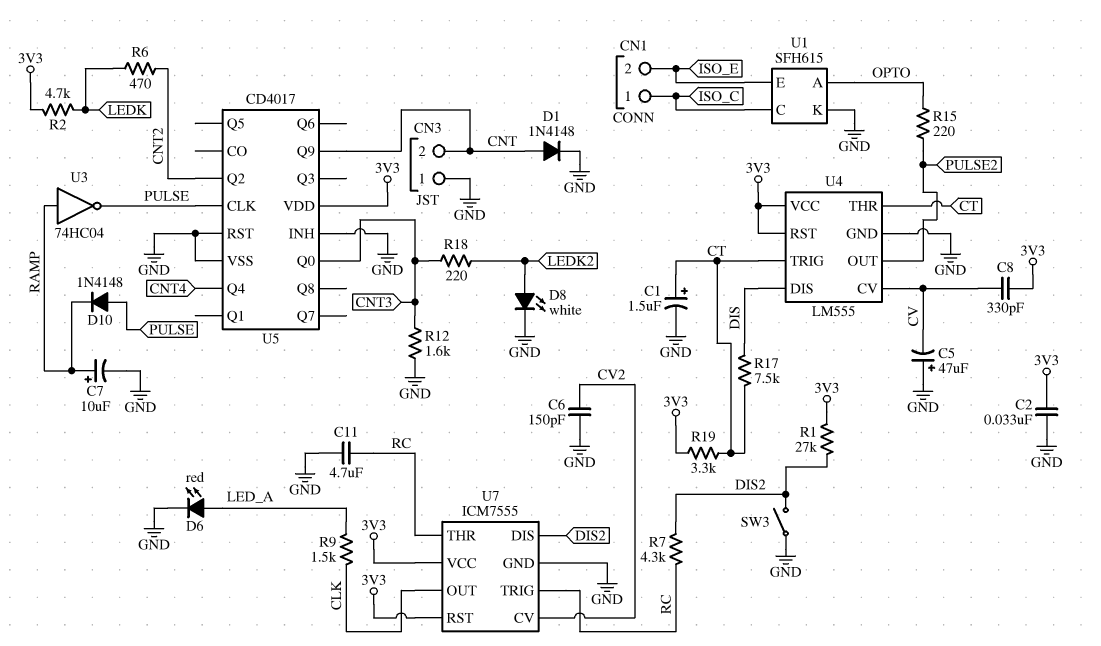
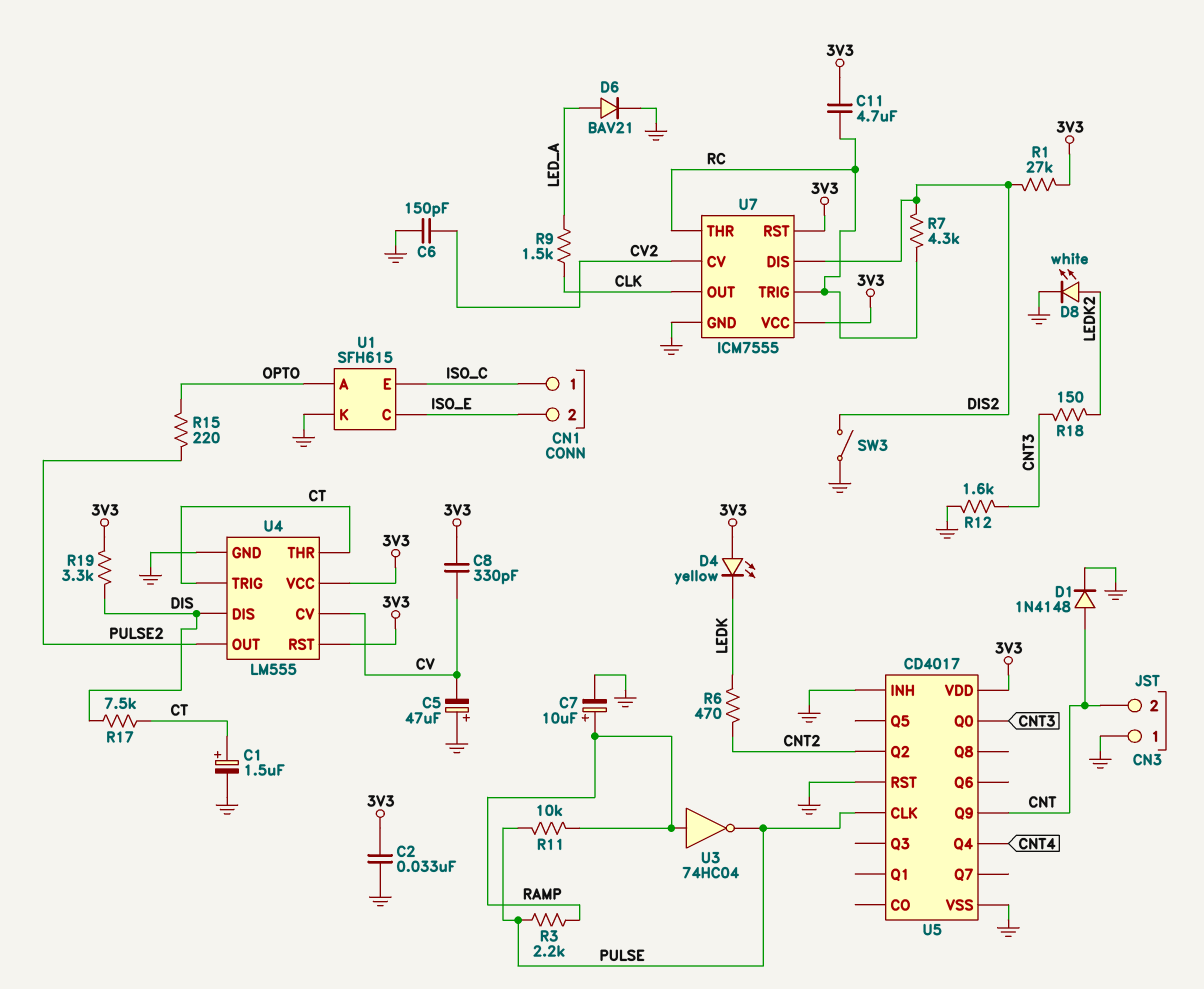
C11: 4.7uF (GND, RC) -> 4.7uF (3V3, RC)
D4: none -> LED yellow (A 3V3, K LEDK)
D6: LED red (A LED_A, K GND) -> diode BAV21 (A LED_A, K GND)
D10: diode 1N4148 (A PULSE, K RAMP) -> none
R2: 4.7k (3V3, LEDK) -> none
R3: none -> 2.2k (PULSE, RAMP)
R11: none -> 10k (PULSE, RAMP)
R18: 220 (CNT3, LEDK2) -> 150 (CNT3, LEDK2)
R19: 3.3k (3V3, CT) -> 3.3k (3V3, DIS)
U1 pin C: ISO_C -> ISO_E
U1 pin E: ISO_E -> ISO_C

